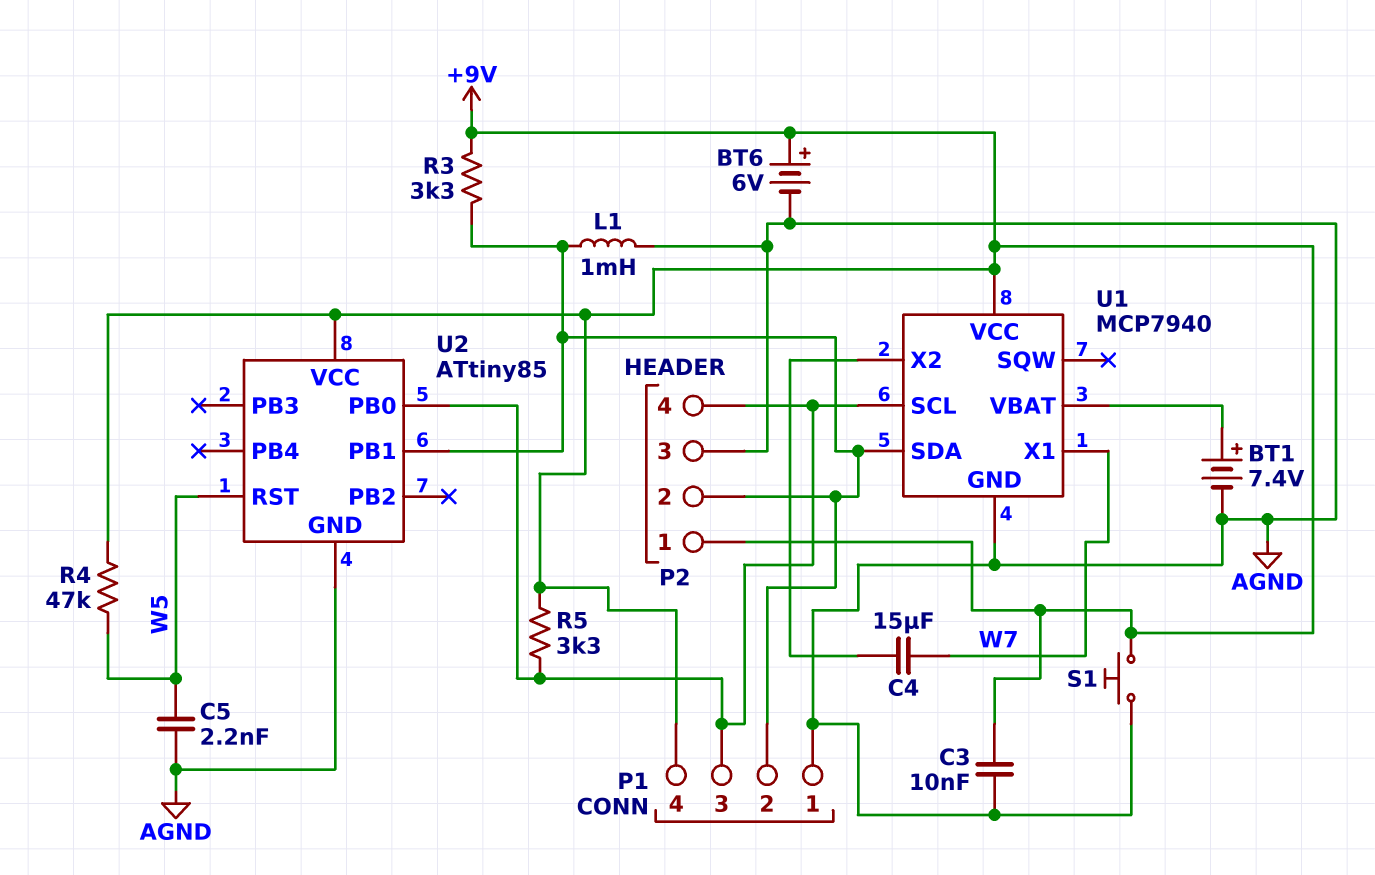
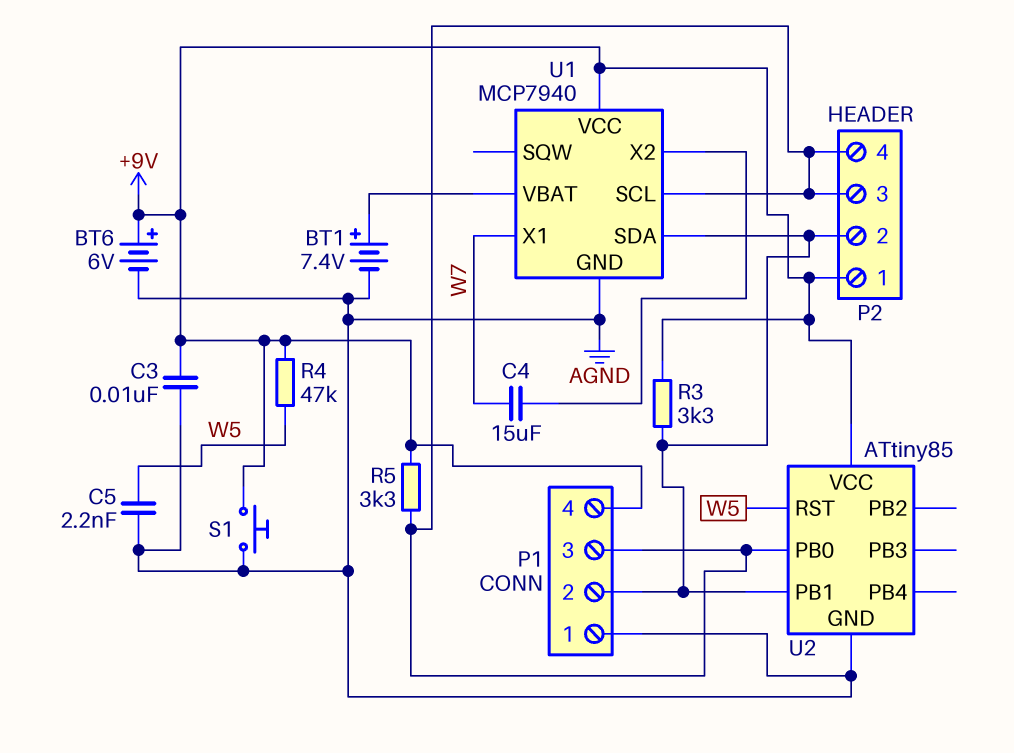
L1: 1mH (AGND, P1/2) -> none
P2 pin 3: AGND -> P1/3

